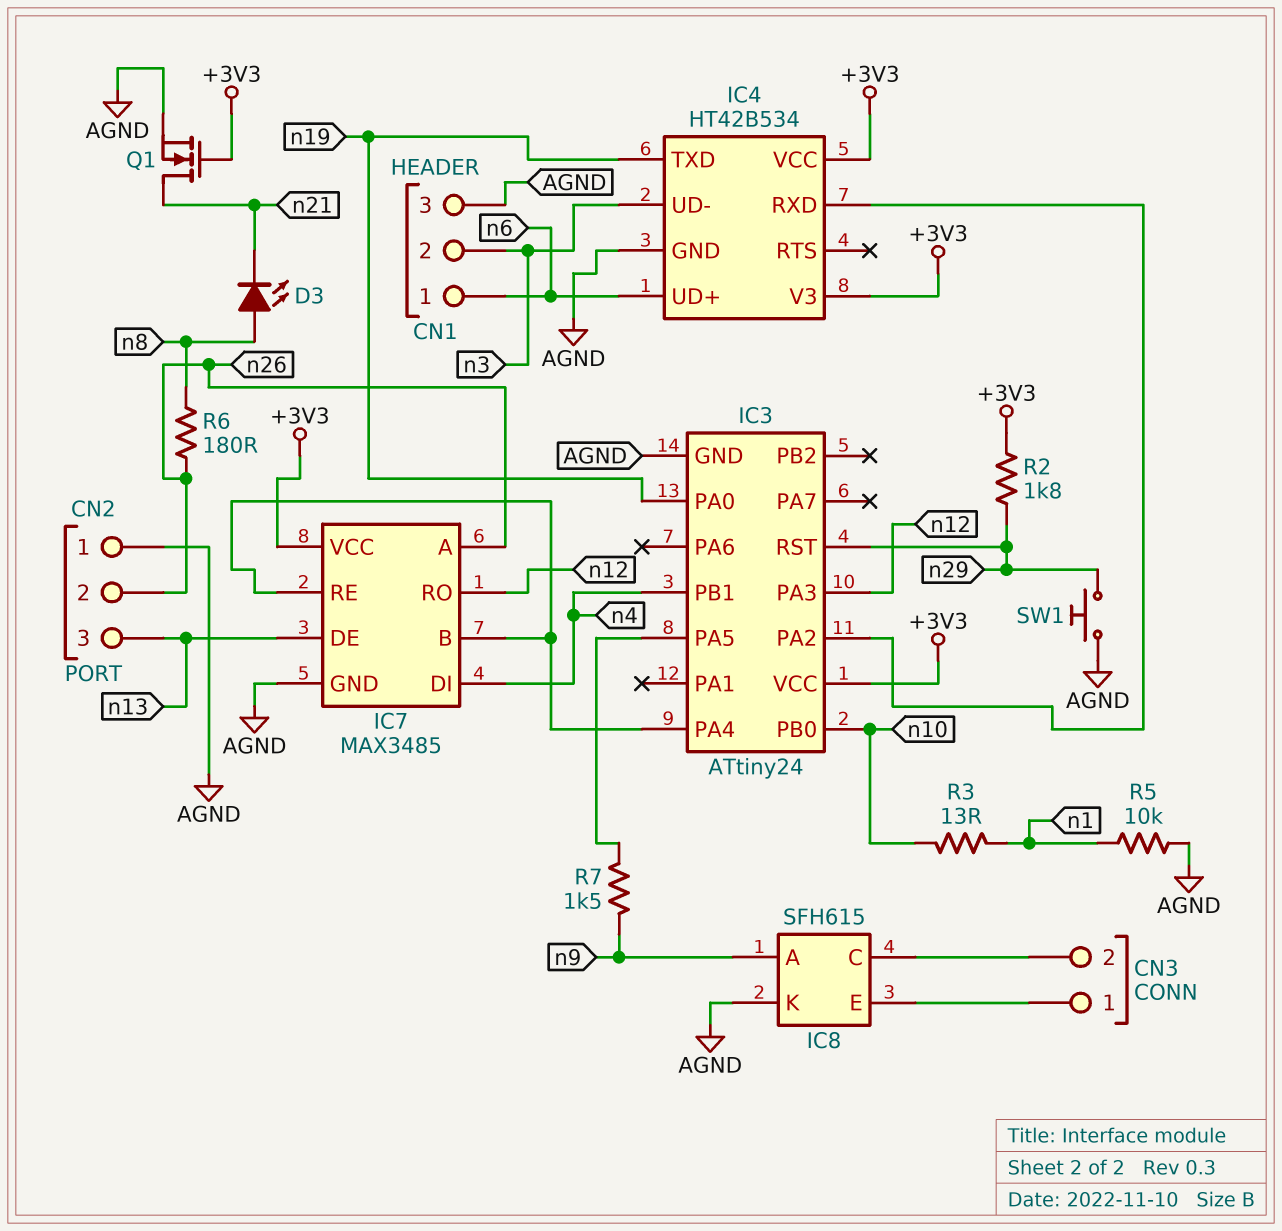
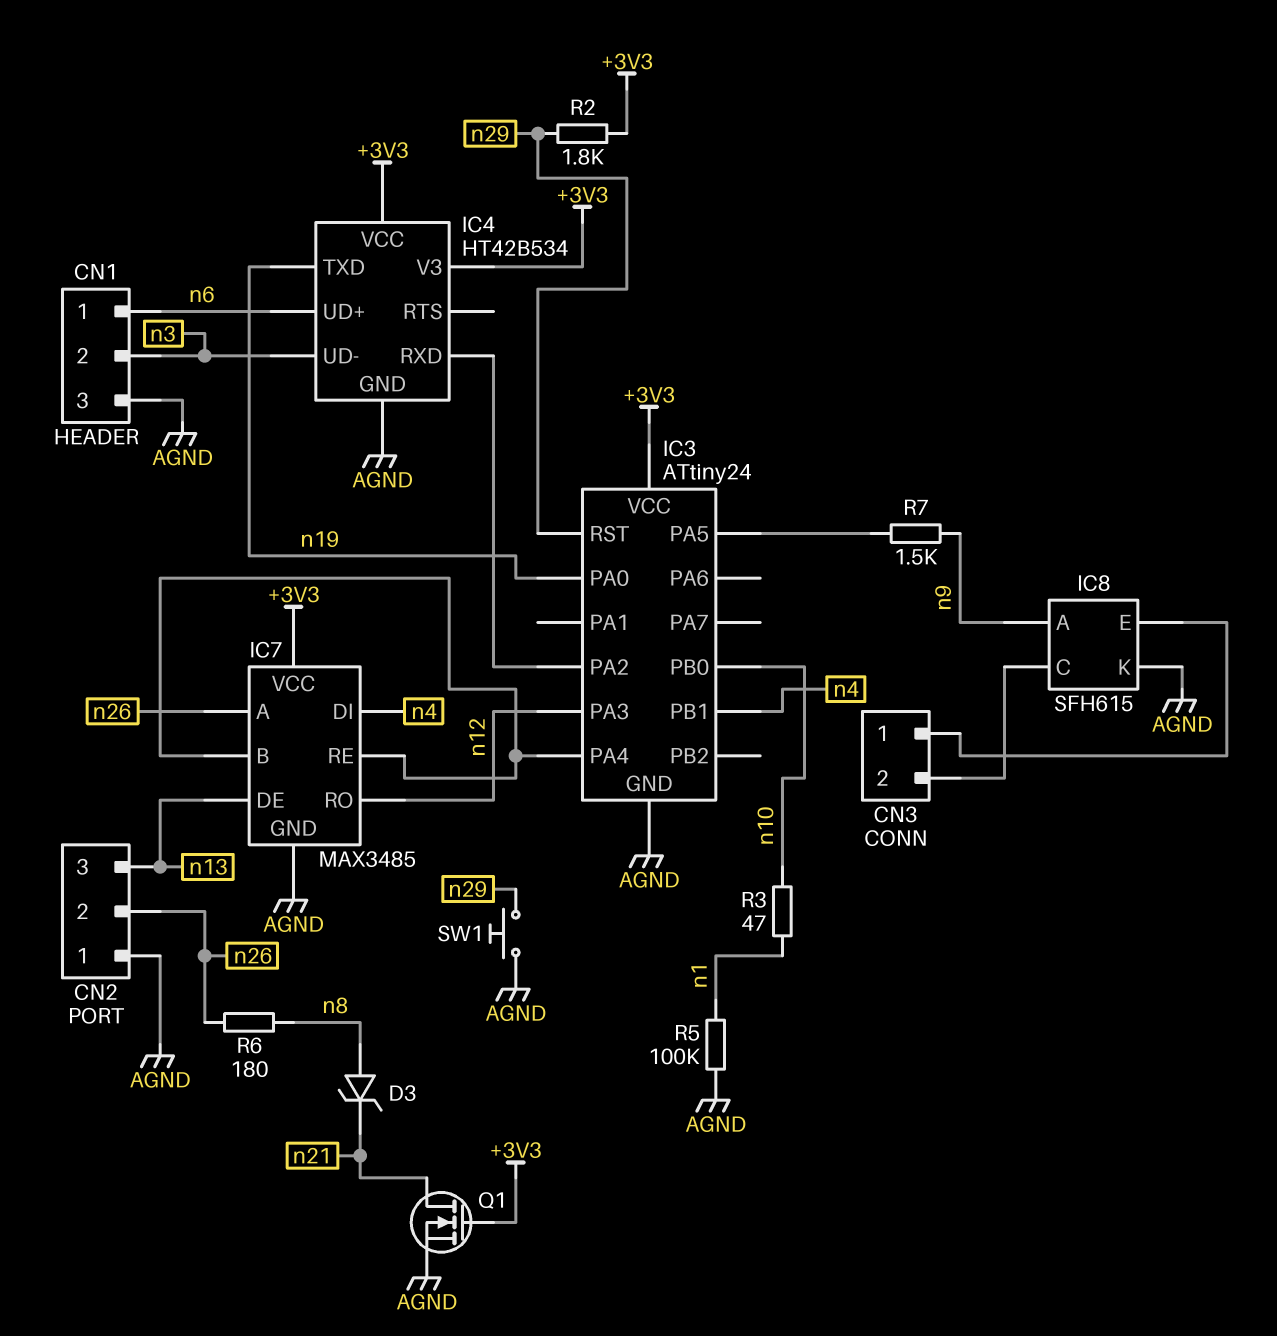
D3: LED (A n8, K n21) -> zener (A n8, K n21)
R3: 13 (n1, n10) -> 47 (n1, n10)
R5: 10k (AGND, n1) -> 100k (AGND, n1)

